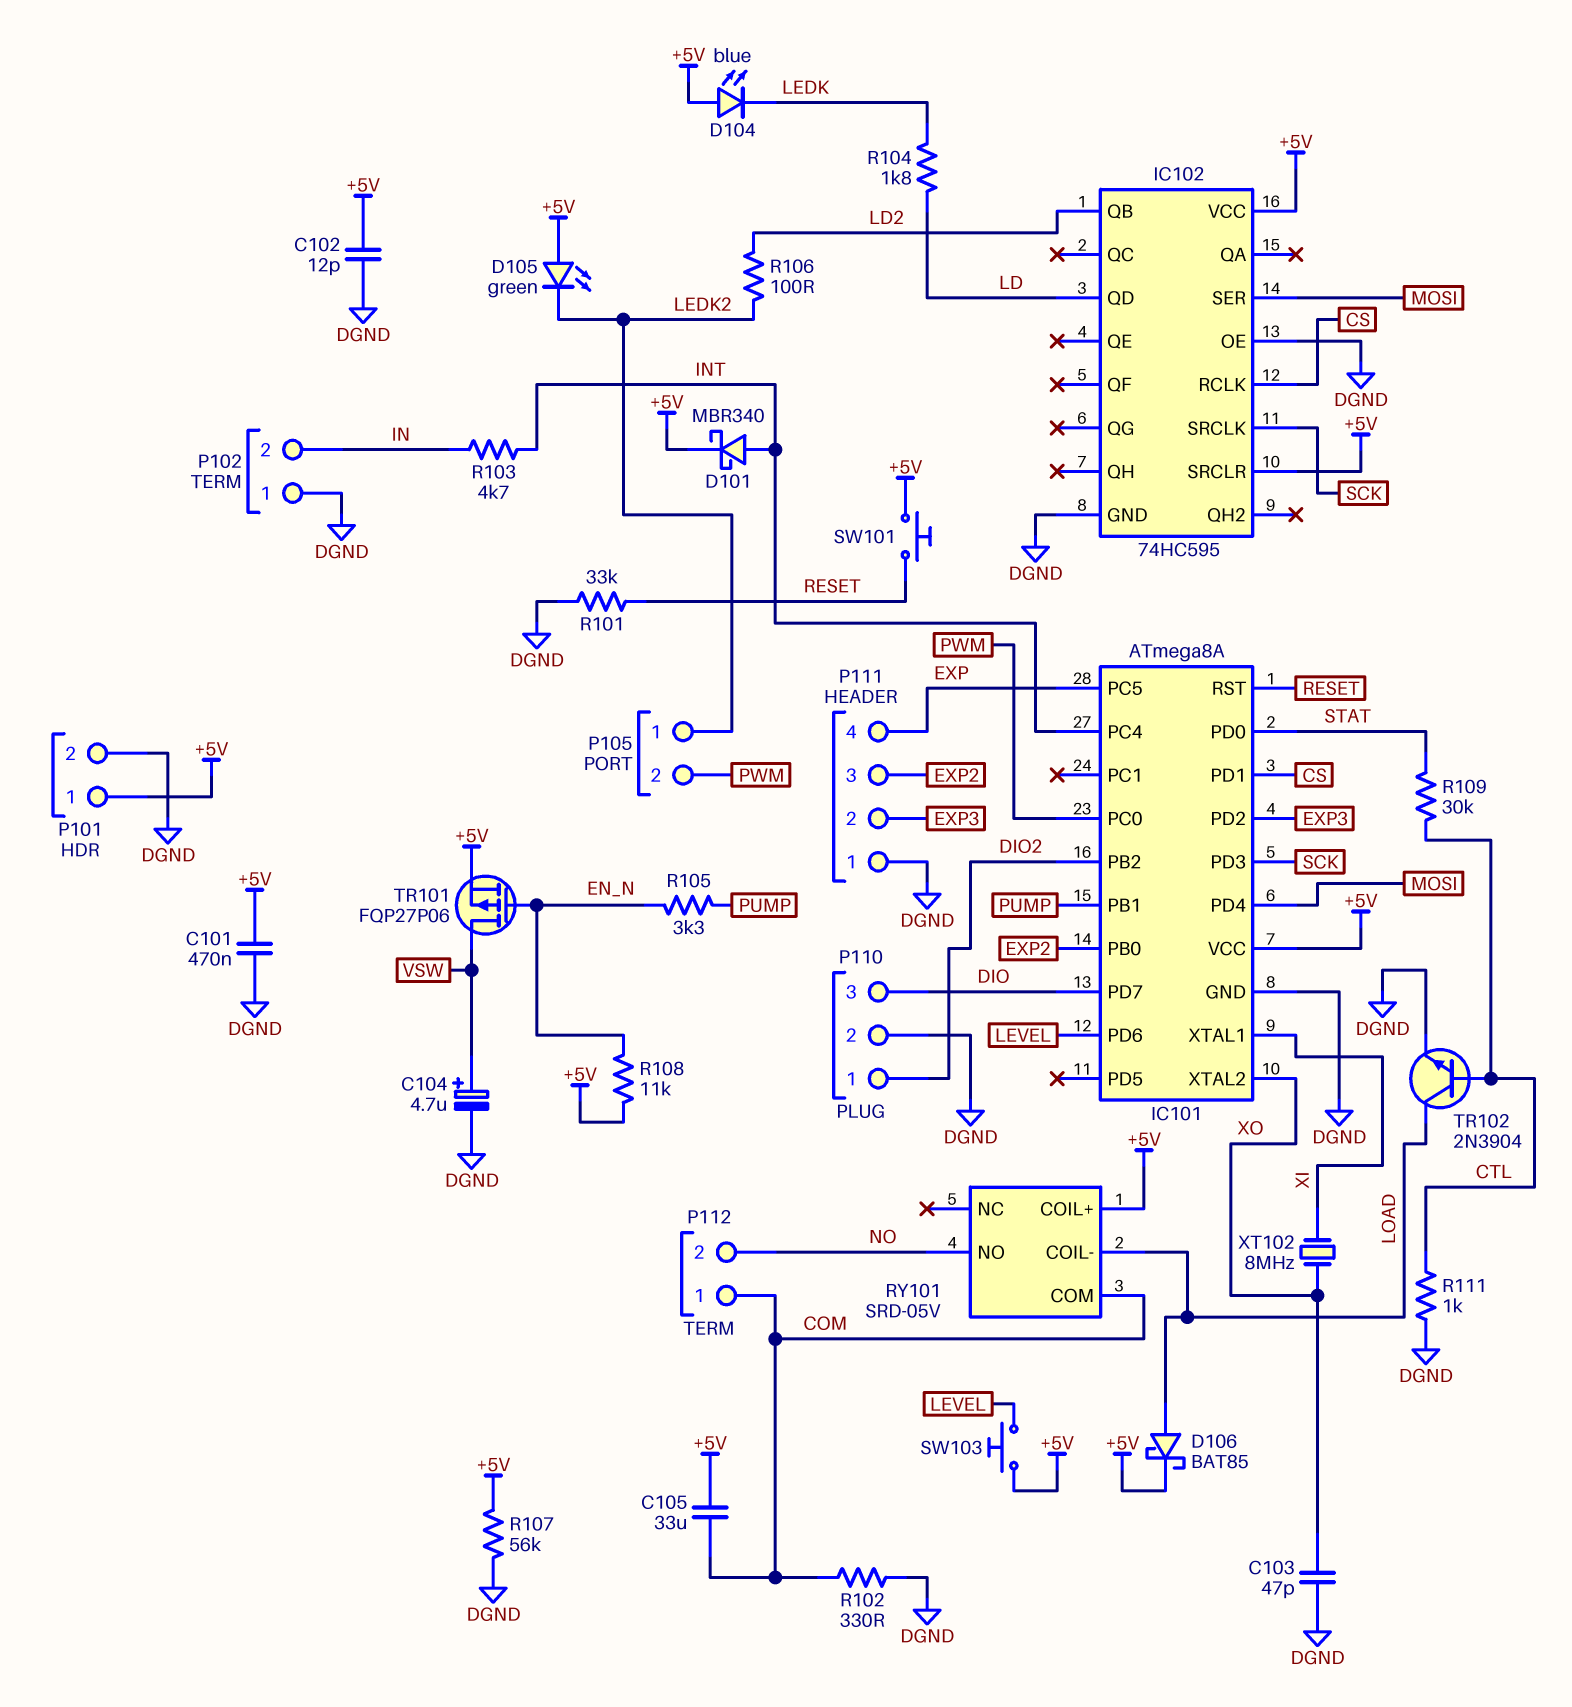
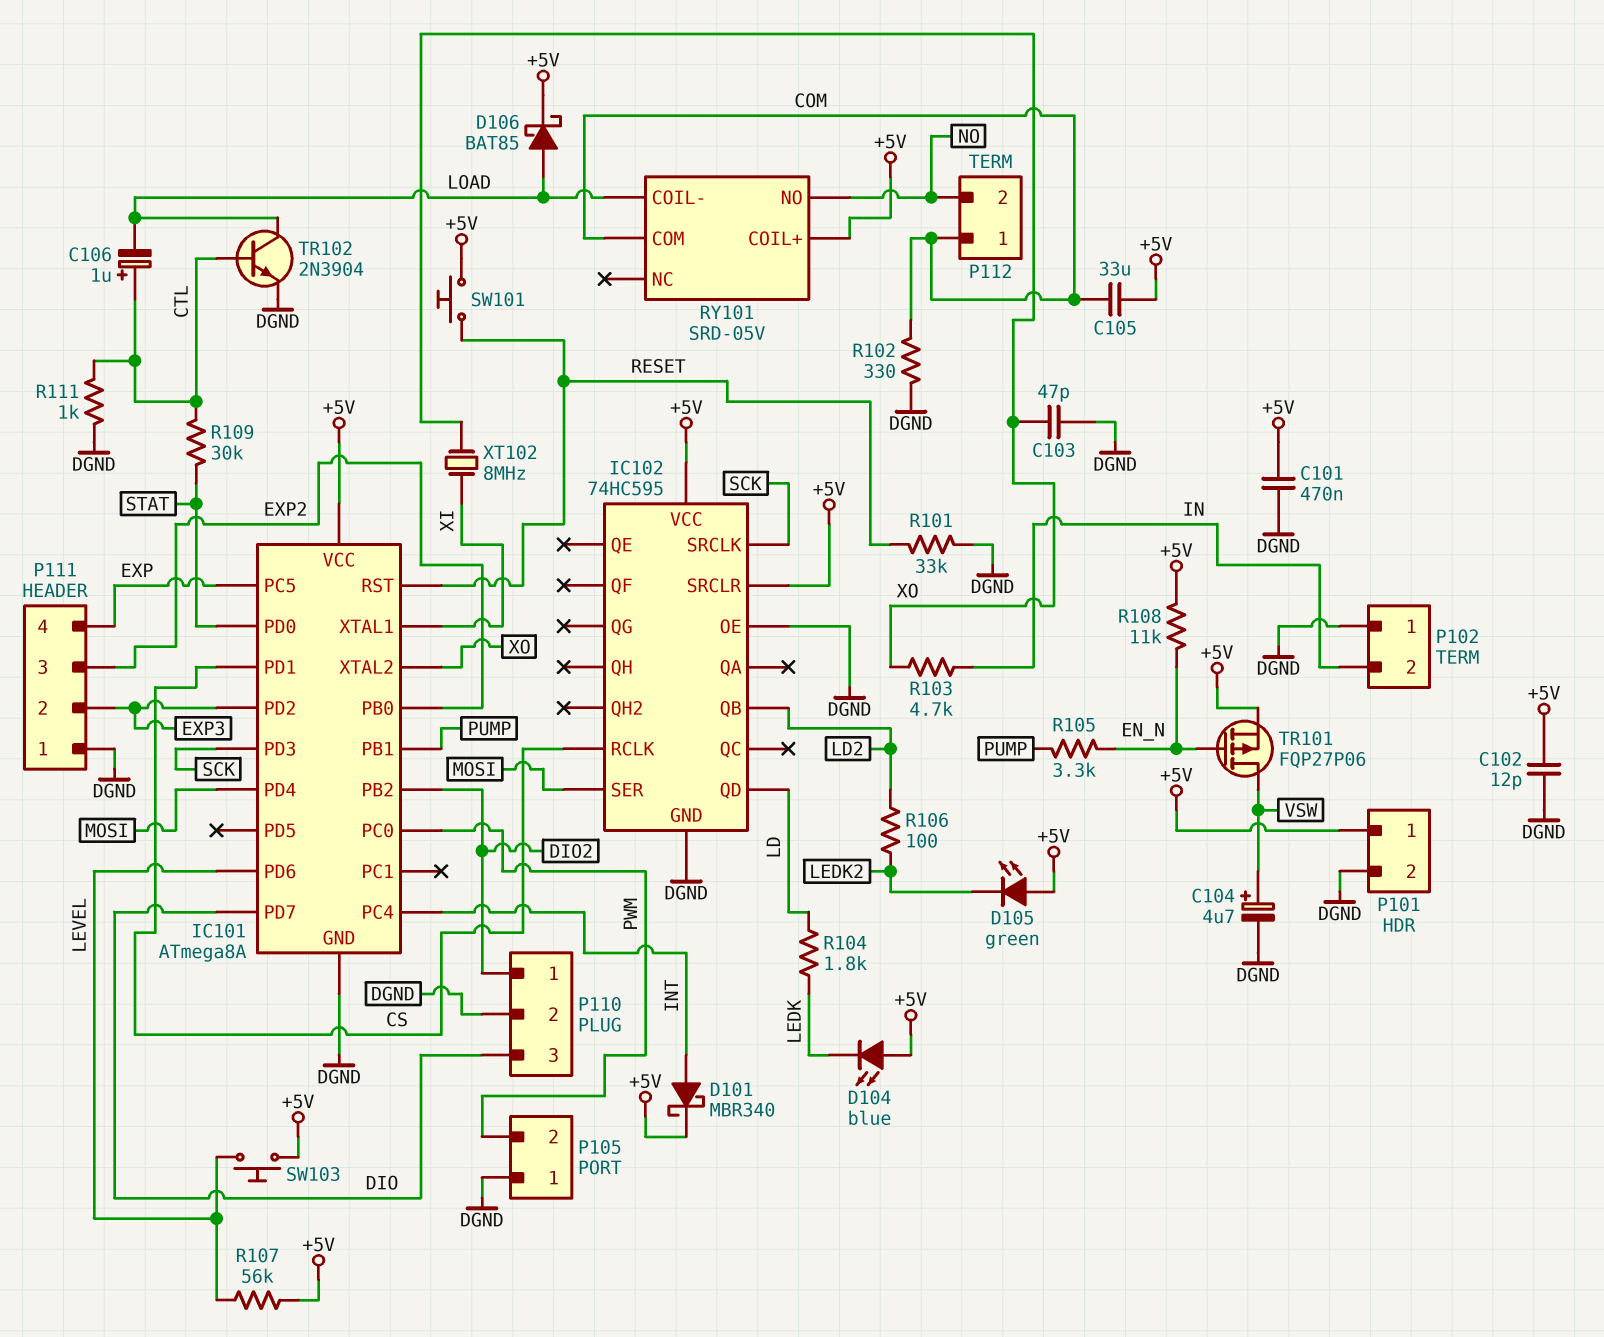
C106: none -> 1uF (plus CTL, minus LOAD)
P105 pin 1: LEDK2 -> DGND
R103: 4.7k (IN, INT) -> 4.7k (IN, XO)
R107: 56k (+5V, DGND) -> 56k (+5V, LEVEL)

